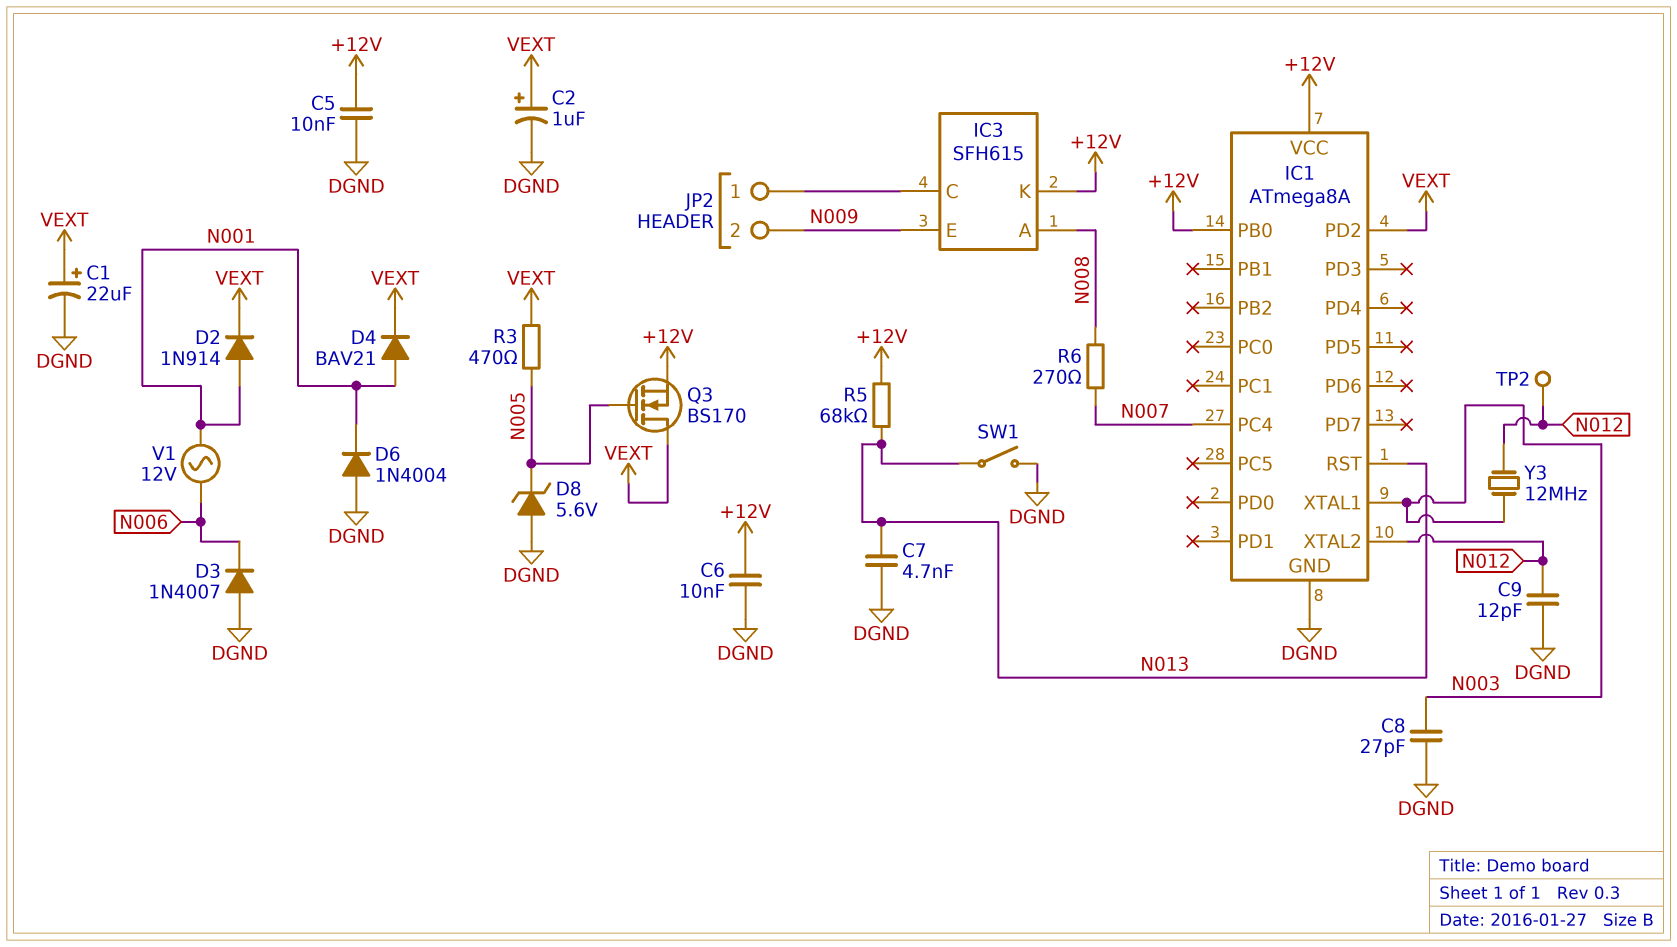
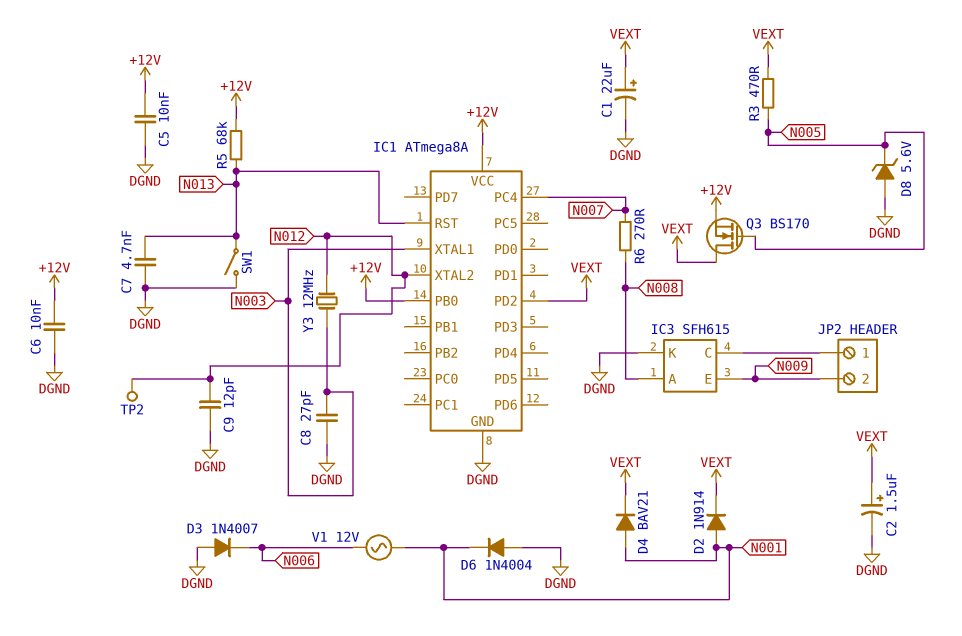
C2: 1uF (plus VEXT, minus DGND) -> 1.5uF (plus VEXT, minus DGND)
IC3 pin K: +12V -> DGND

